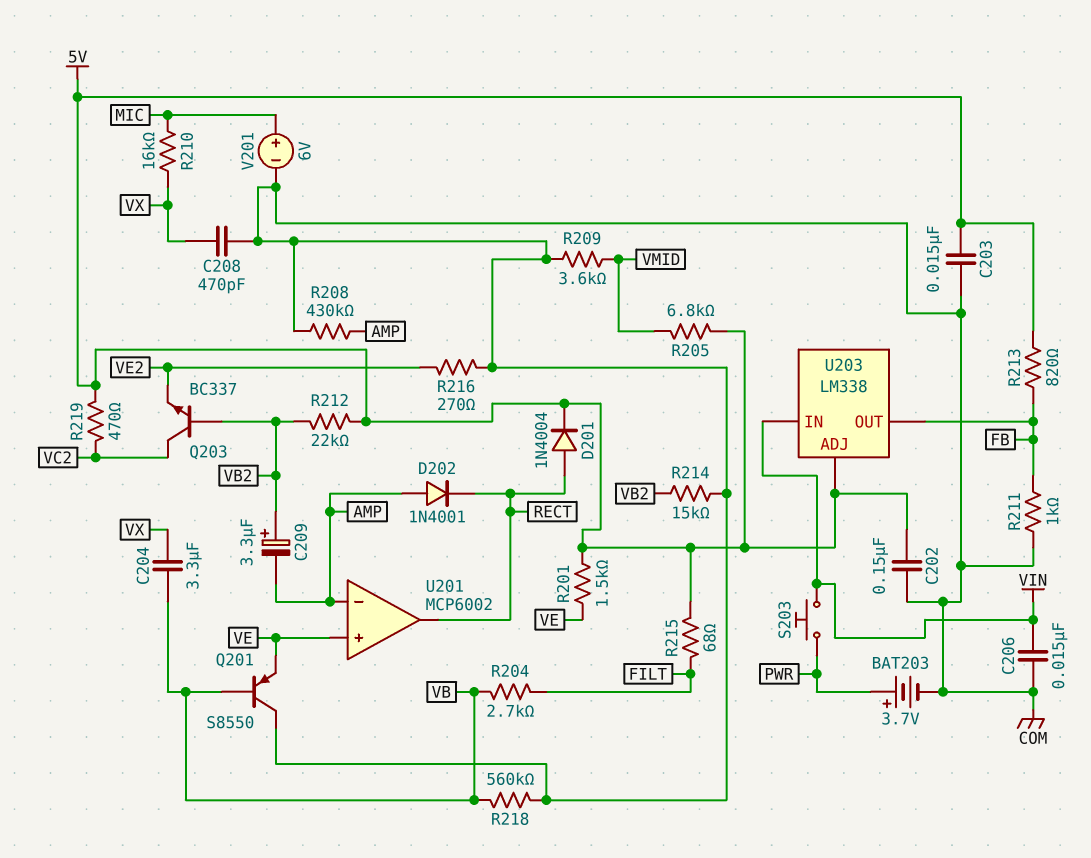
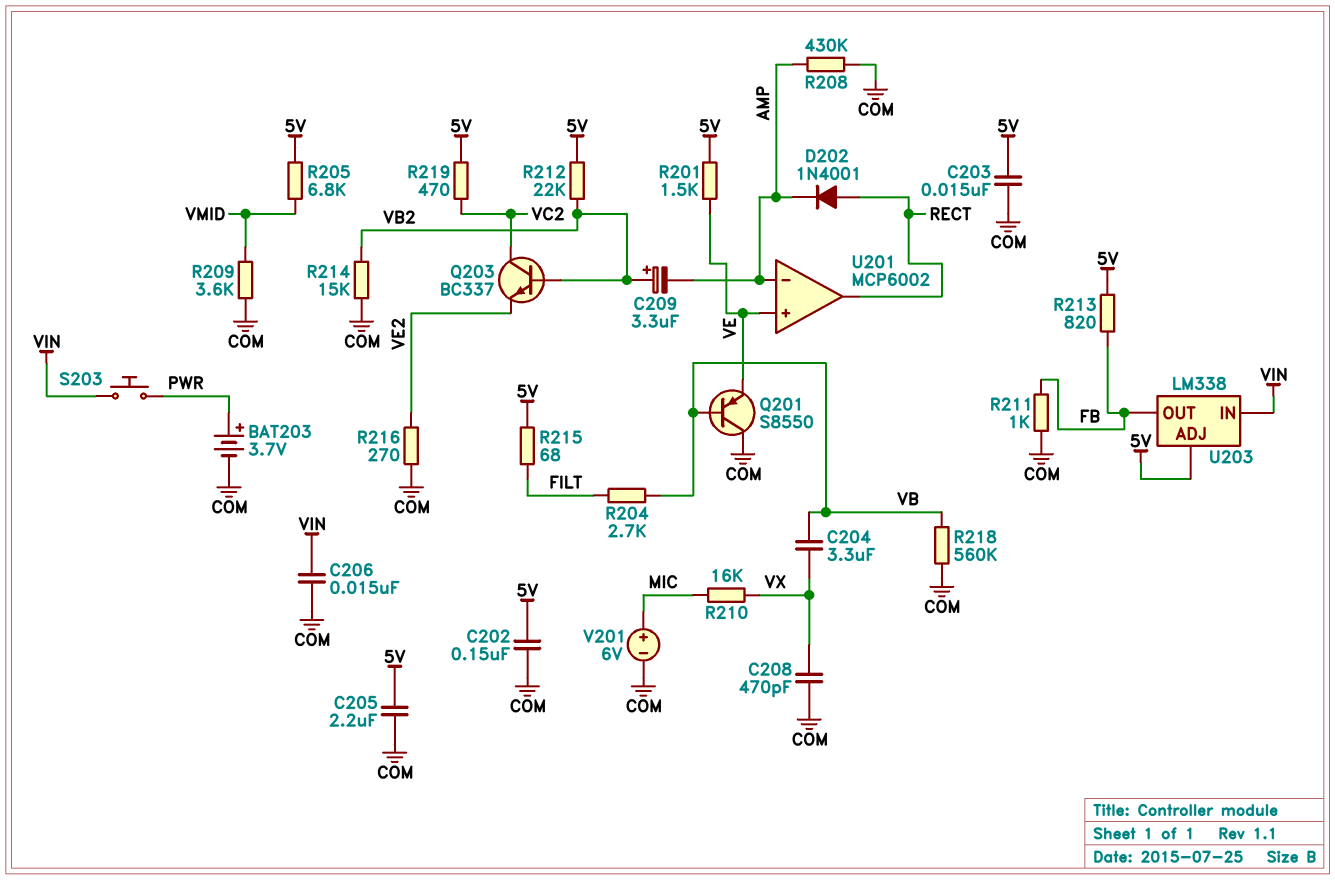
C205: none -> 2.2uF (5V, COM)
D201: diode 1N4004 (A RECT, K 5V) -> none
D202: diode 1N4001 (A AMP, K RECT) -> diode 1N4001 (A RECT, K AMP)

